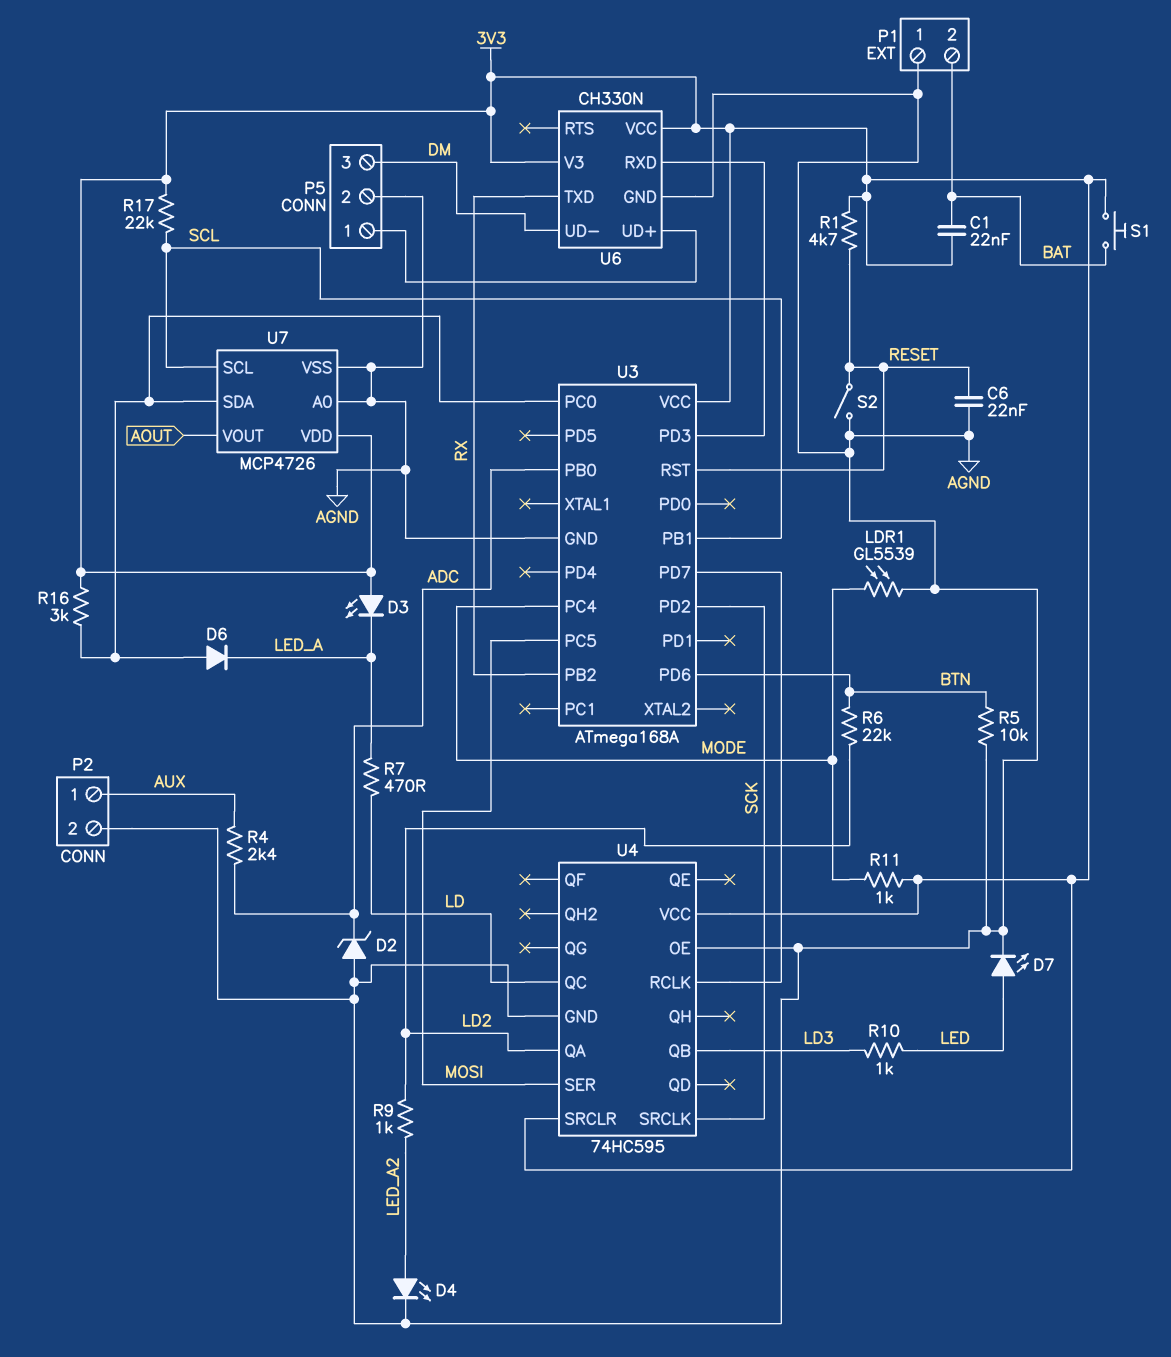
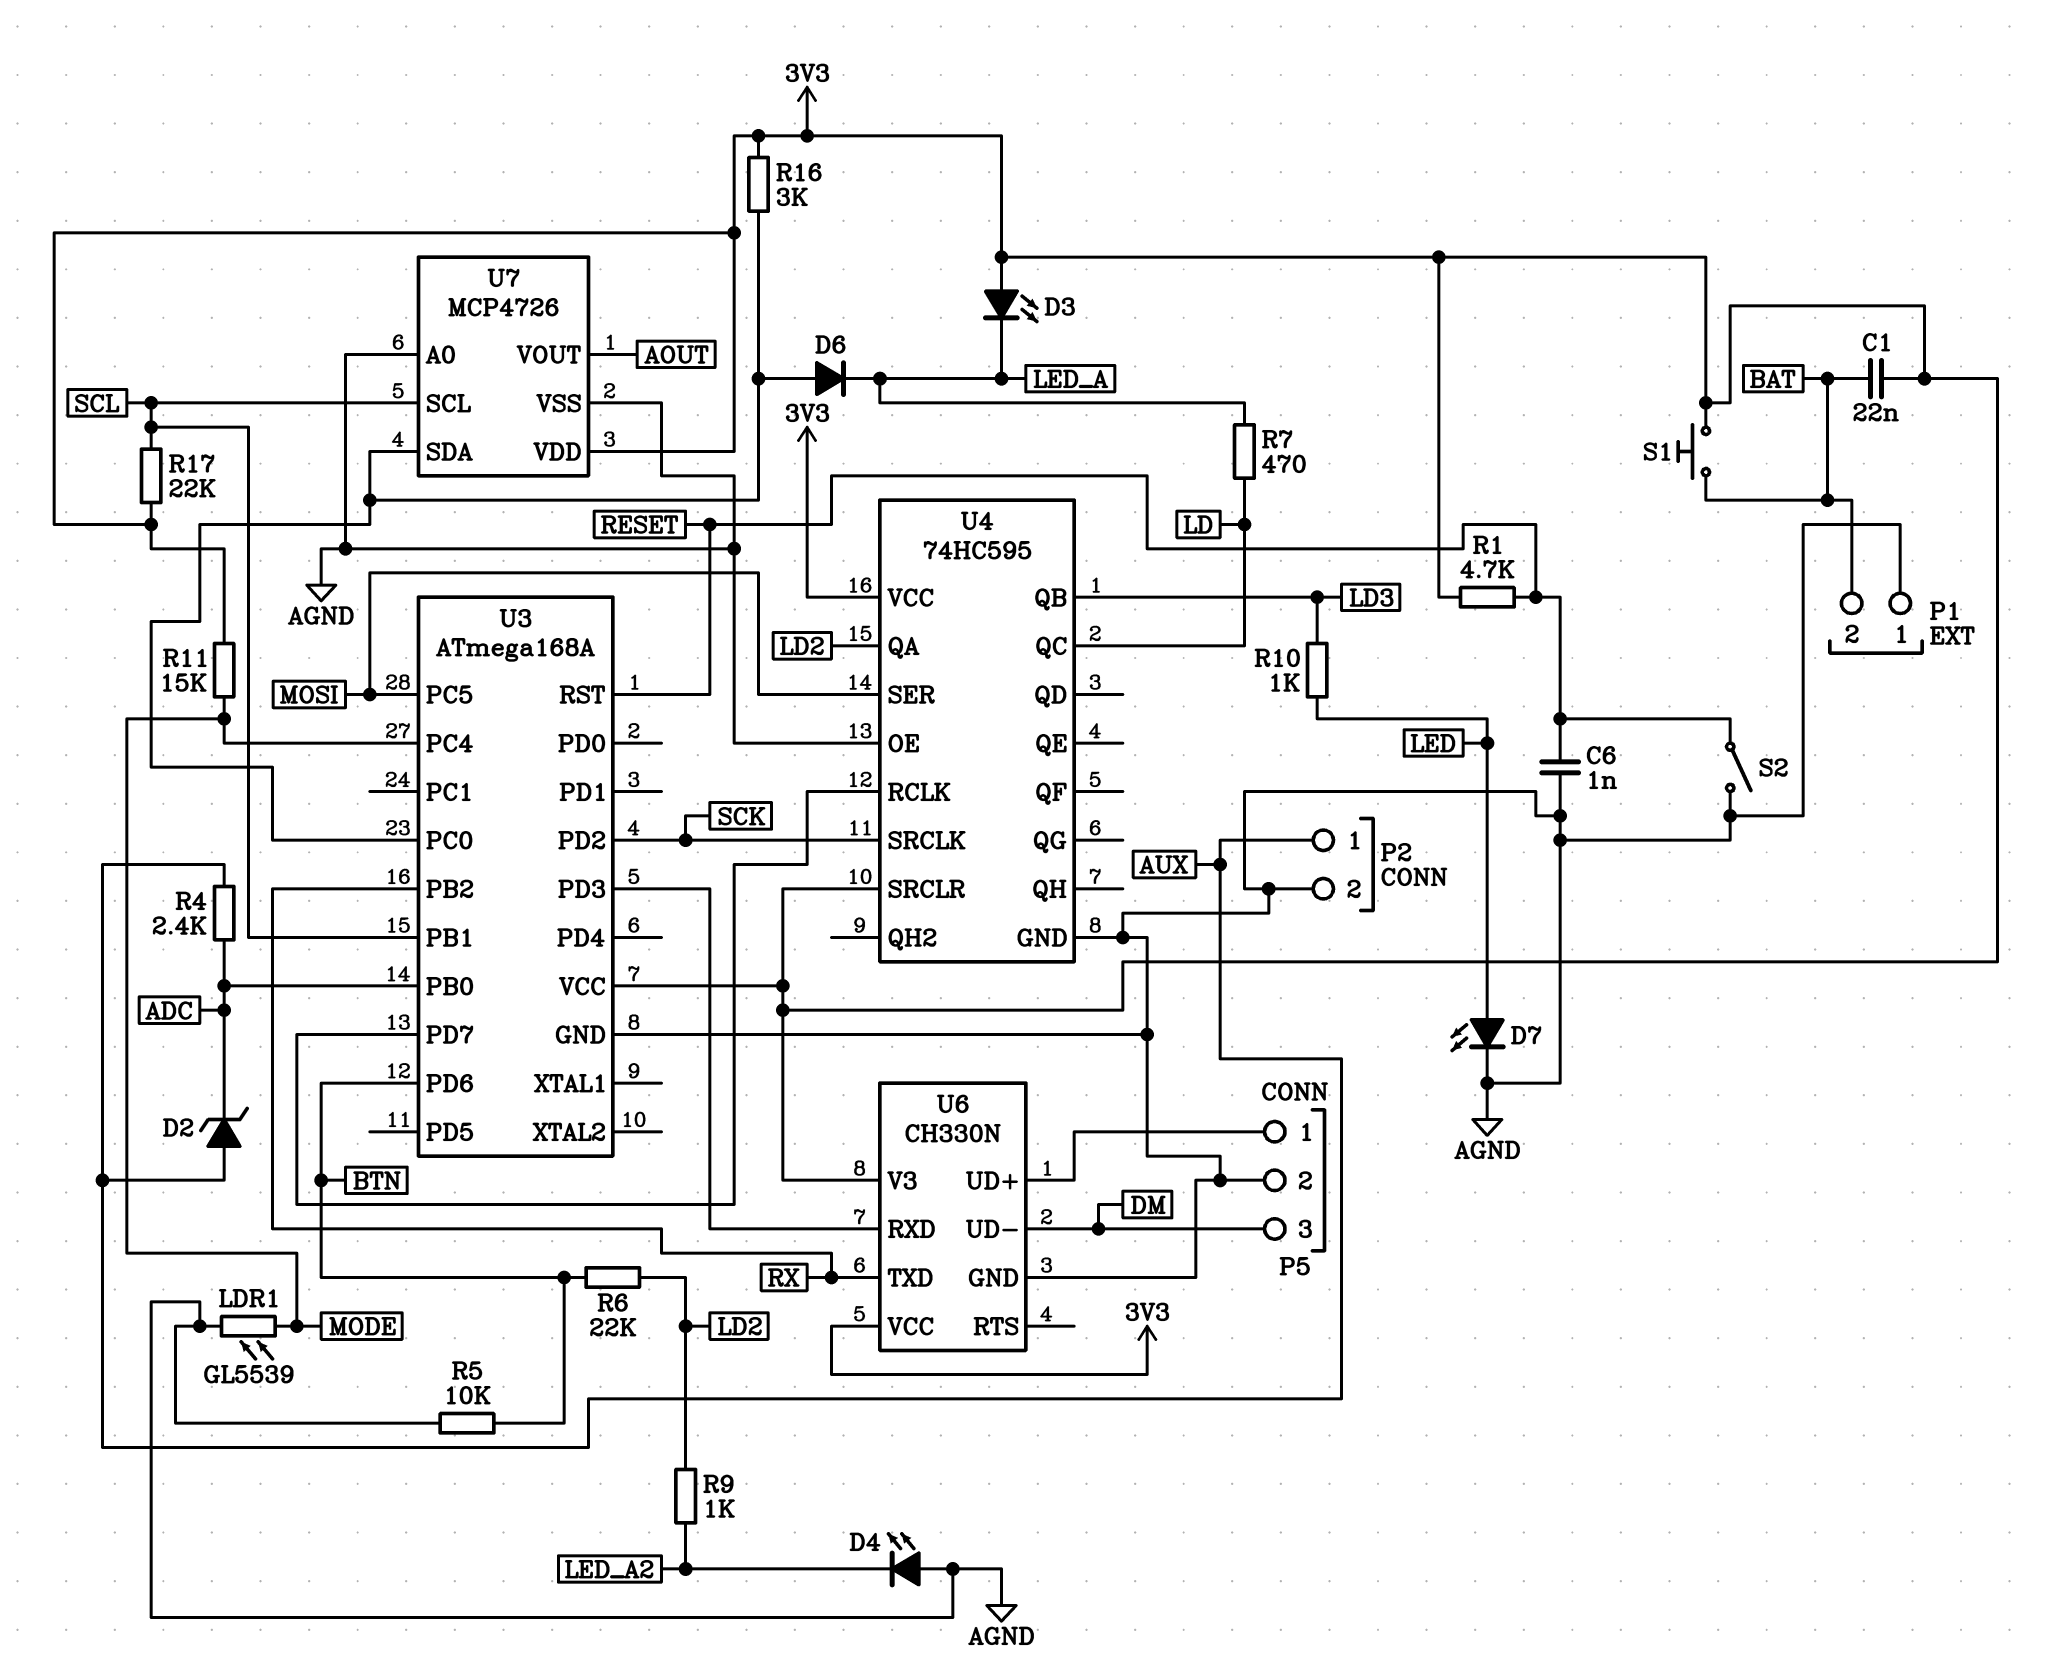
C6: 22nF (AGND, RESET) -> 1nF (AGND, RESET)
D2: zener (A AGND, K ADC) -> zener (A AUX, K ADC)
D4: LED (A LED_A2, K AGND) -> LED (A AGND, K LED_A2)
R11: 1k (3V3, MODE) -> 15k (3V3, MODE)

